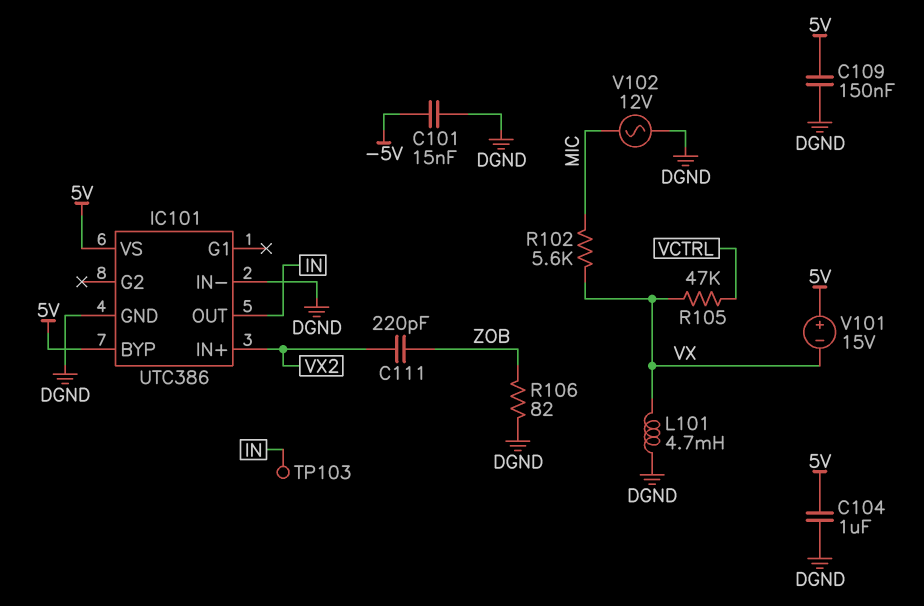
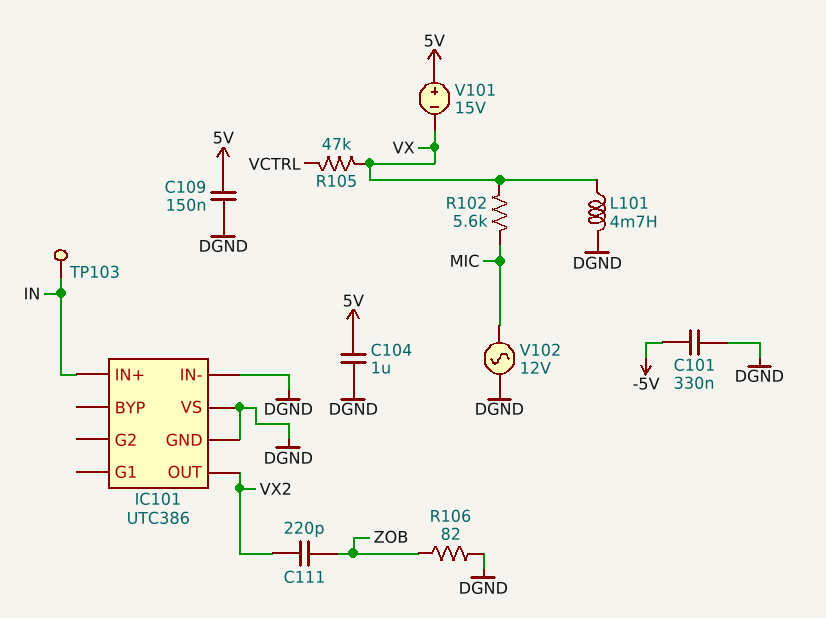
C101: 15nF (-5V, DGND) -> 330nF (-5V, DGND)
IC101 pin BYP: 5V -> none
IC101 pin IN+: VX2 -> IN
IC101 pin OUT: IN -> VX2
IC101 pin VS: 5V -> DGND

